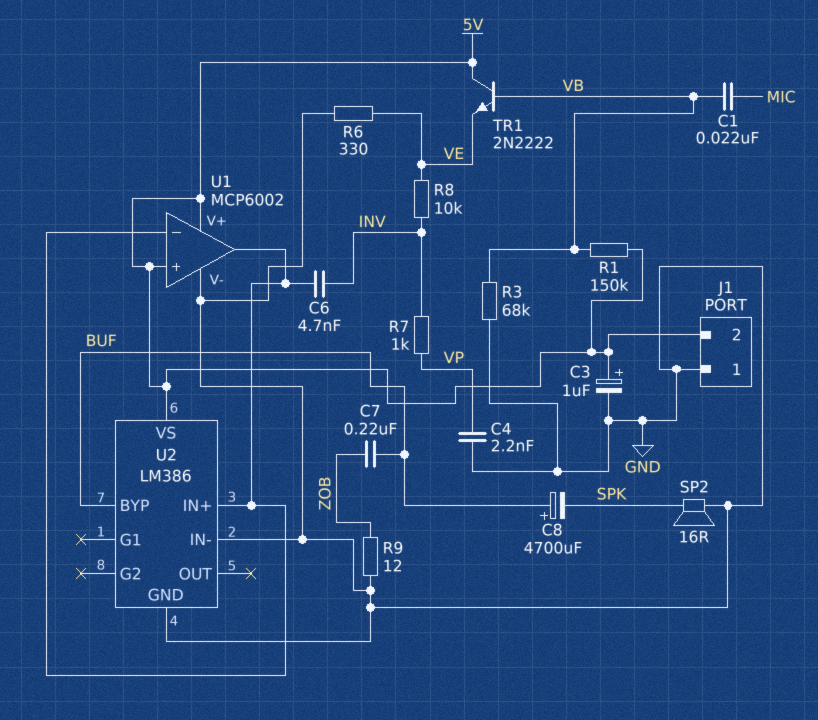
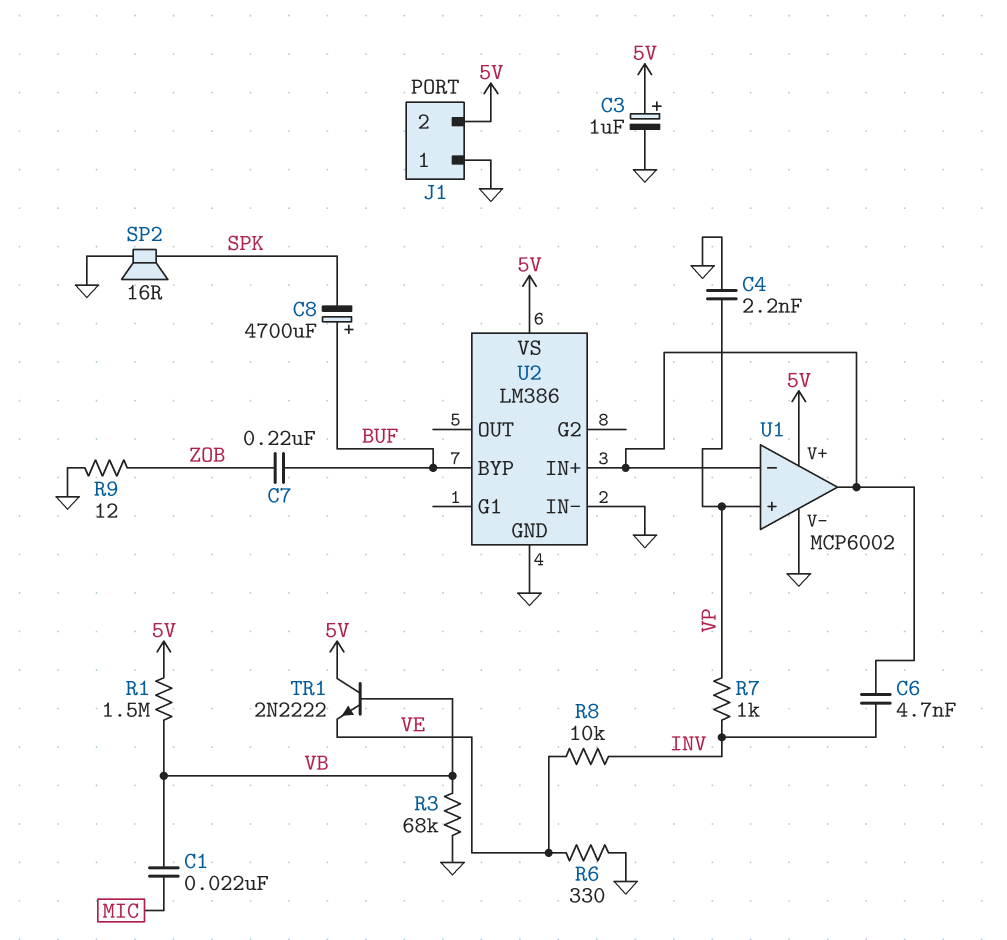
R1: 150k (5V, VB) -> 1.5M (5V, VB)
U1 pin in+: 5V -> VP

